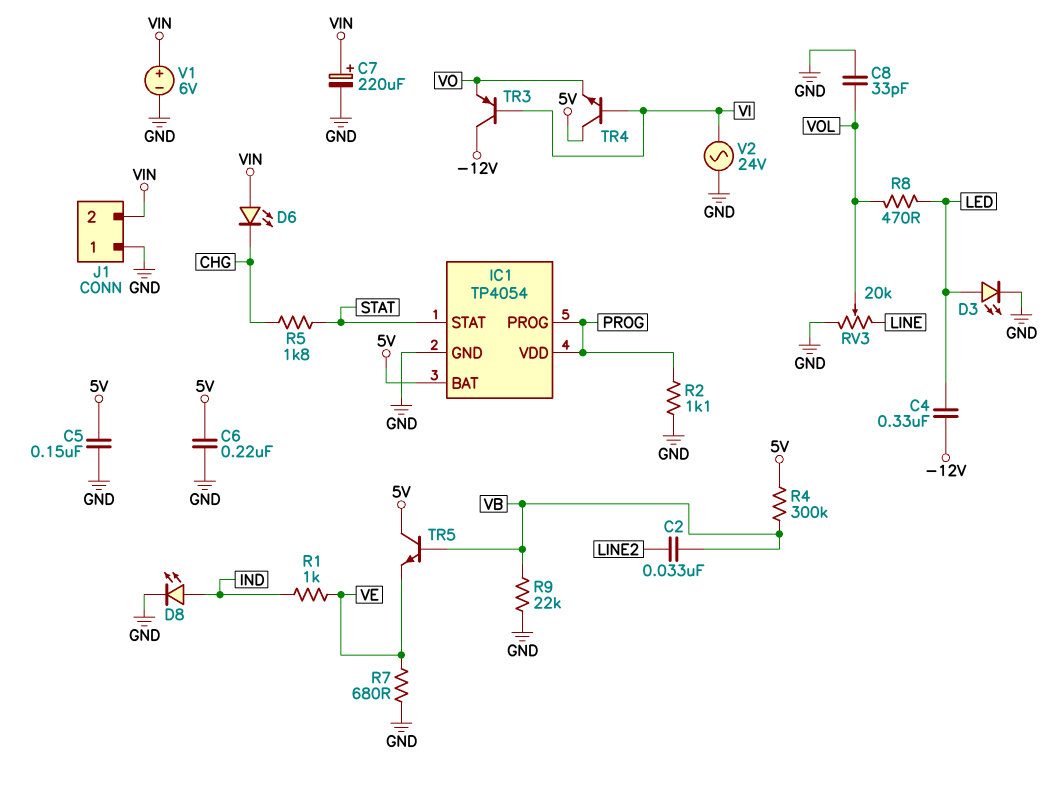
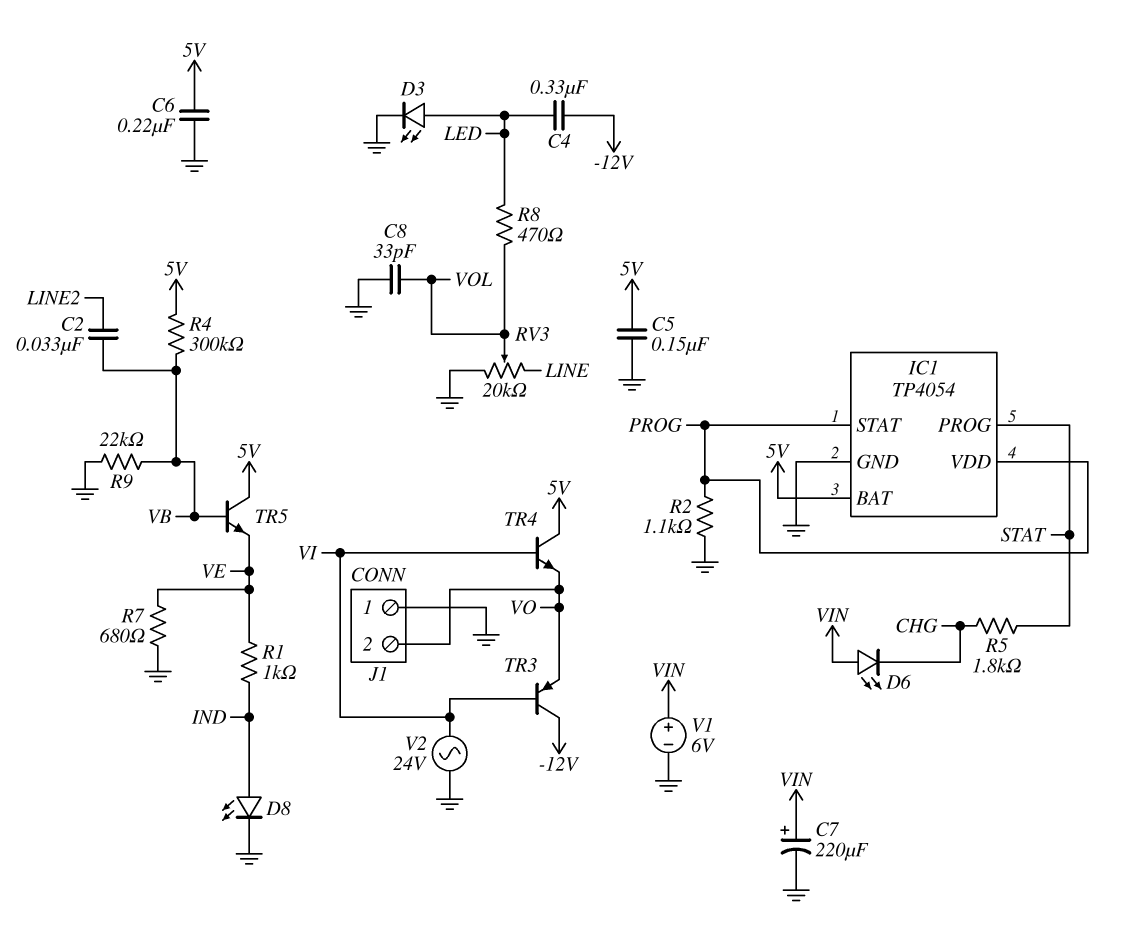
IC1 pin PROG: PROG -> STAT
IC1 pin STAT: STAT -> PROG
J1 pin 2: VIN -> VO

